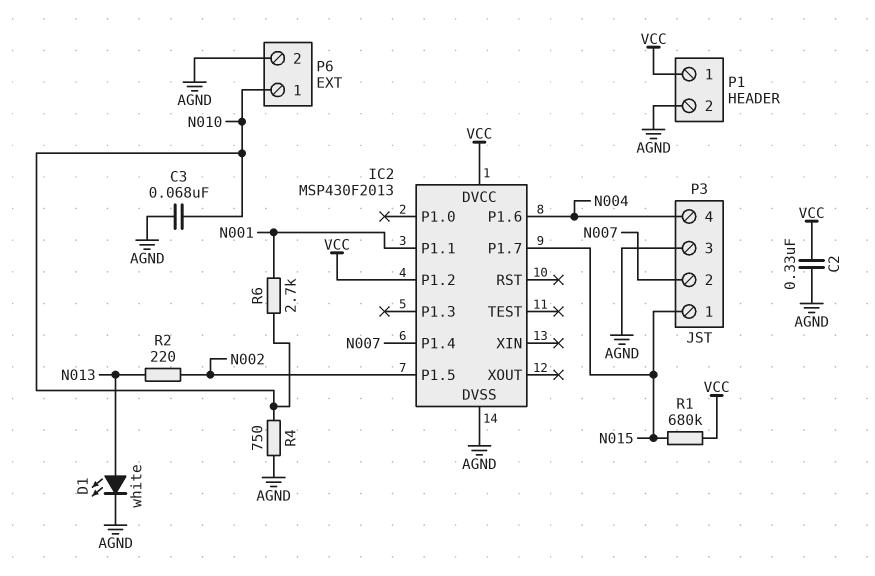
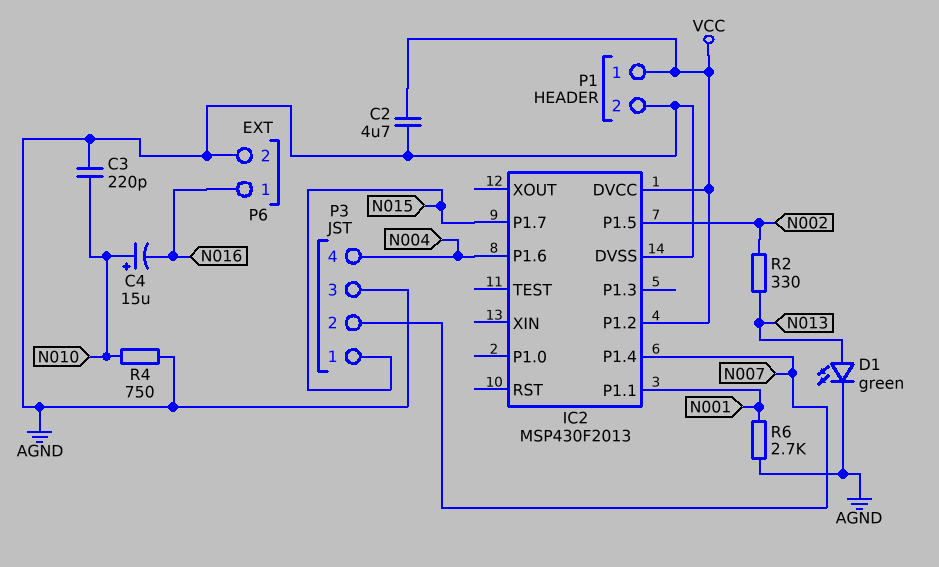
C2: 330nF (AGND, VCC) -> 4.7uF (AGND, VCC)
C3: 68nF (AGND, N010) -> 220pF (AGND, N010)
C4: none -> 15uF (plus N010, minus N016)
D1: LED white (A N013, K AGND) -> LED green (A N013, K AGND)
P6 pin 1: N010 -> N016
R1: 680k (N015, VCC) -> none
R2: 220 (N002, N013) -> 330 (N002, N013)
R6: 2.7k (N001, N010) -> 2.7k (AGND, N001)

